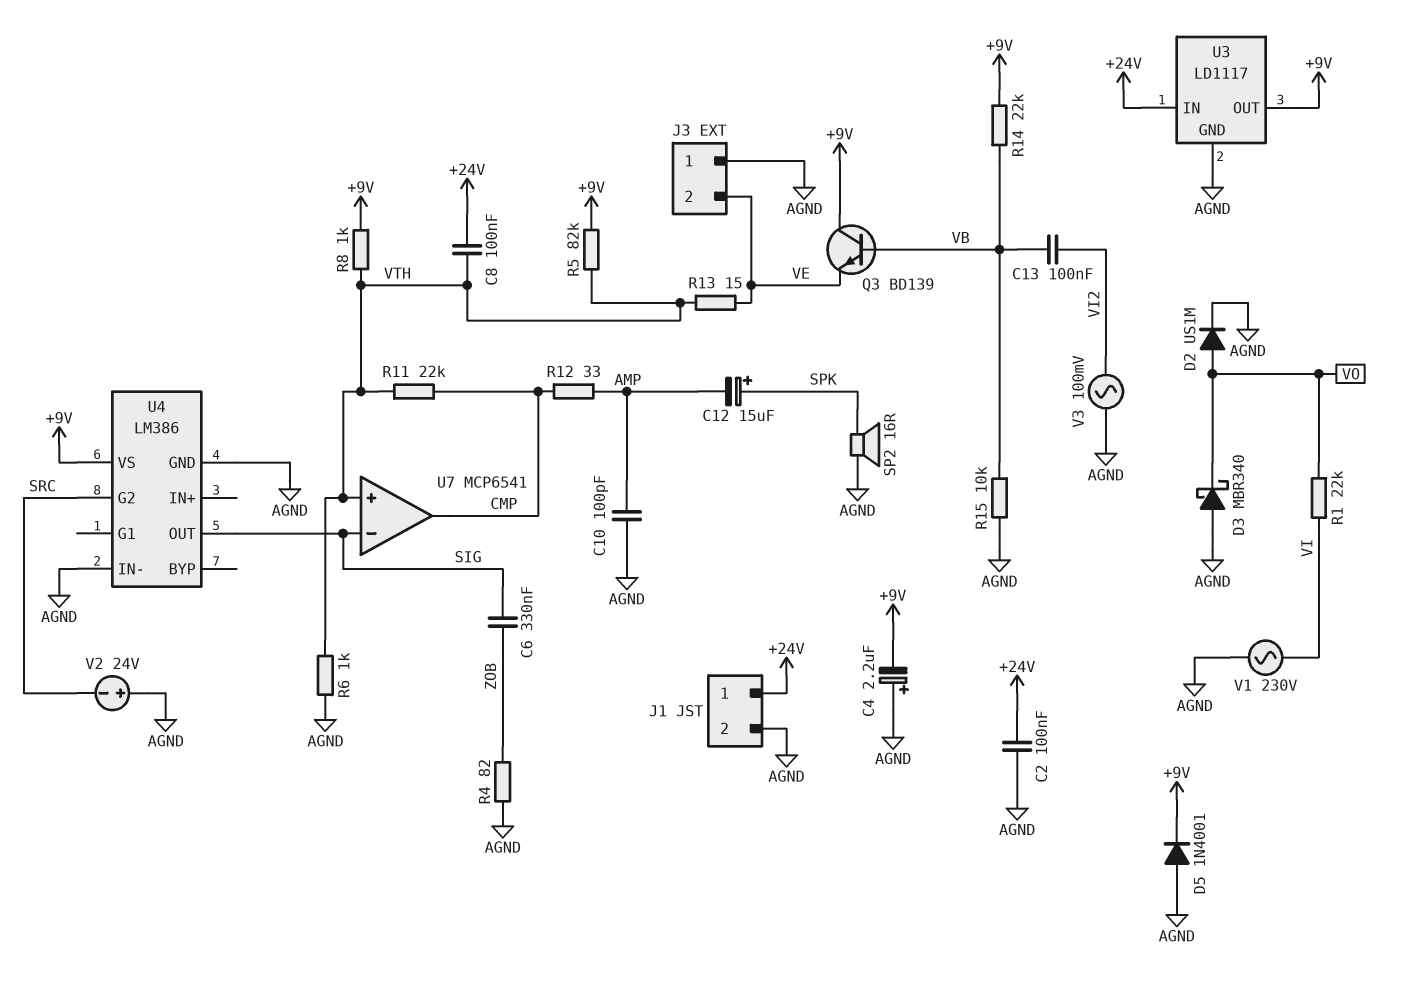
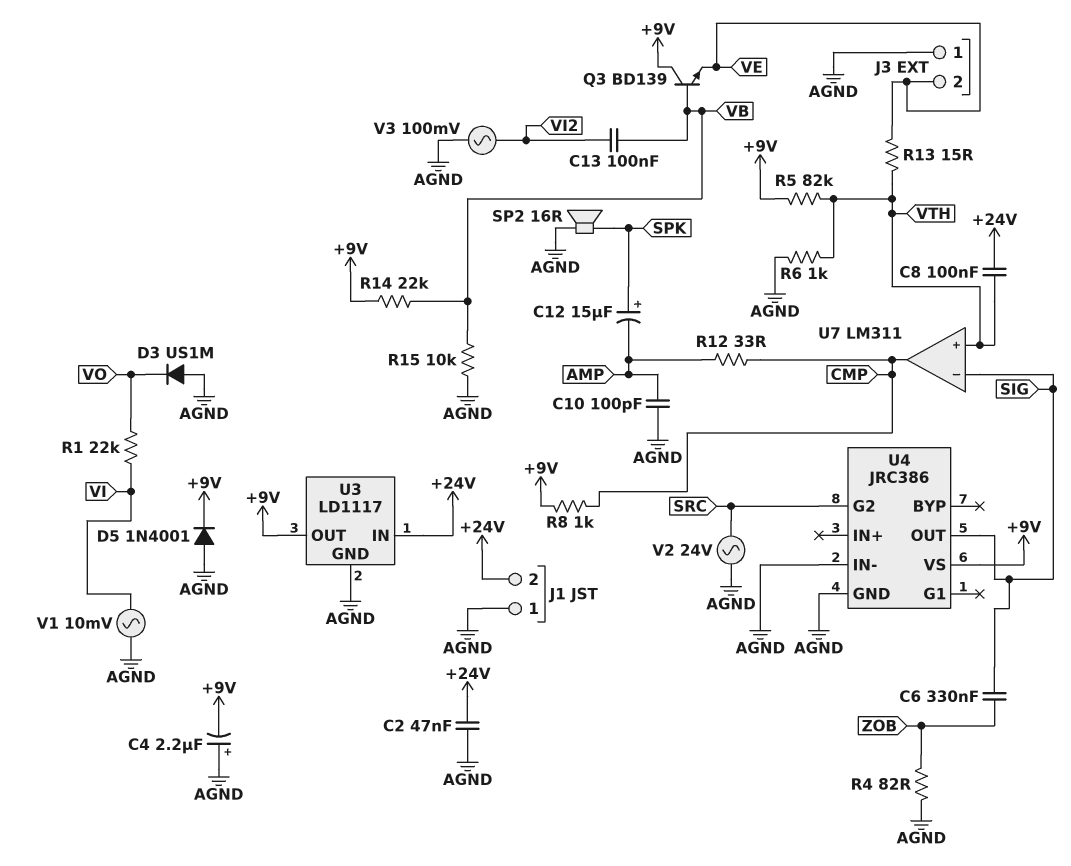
C2: 100nF (+24V, AGND) -> 47nF (+24V, AGND)
D2: diode US1M (A VO, K AGND) -> none
D3: schottky MBR340 (A AGND, K VO) -> diode US1M (A AGND, K VO)
J1 pin 1: +24V -> AGND
J1 pin 2: AGND -> +24V
R8: 1k (+9V, VTH) -> 1k (+9V, CMP)
R11: 22k (CMP, VTH) -> none
U4: LM386 -> JRC386
U7: MCP6541 -> LM311
V1: AC 230V (AGND, VI) -> AC 10mV (AGND, VI)
V2: 24V (plus AGND, minus SRC) -> AC 24V (AGND, SRC)

